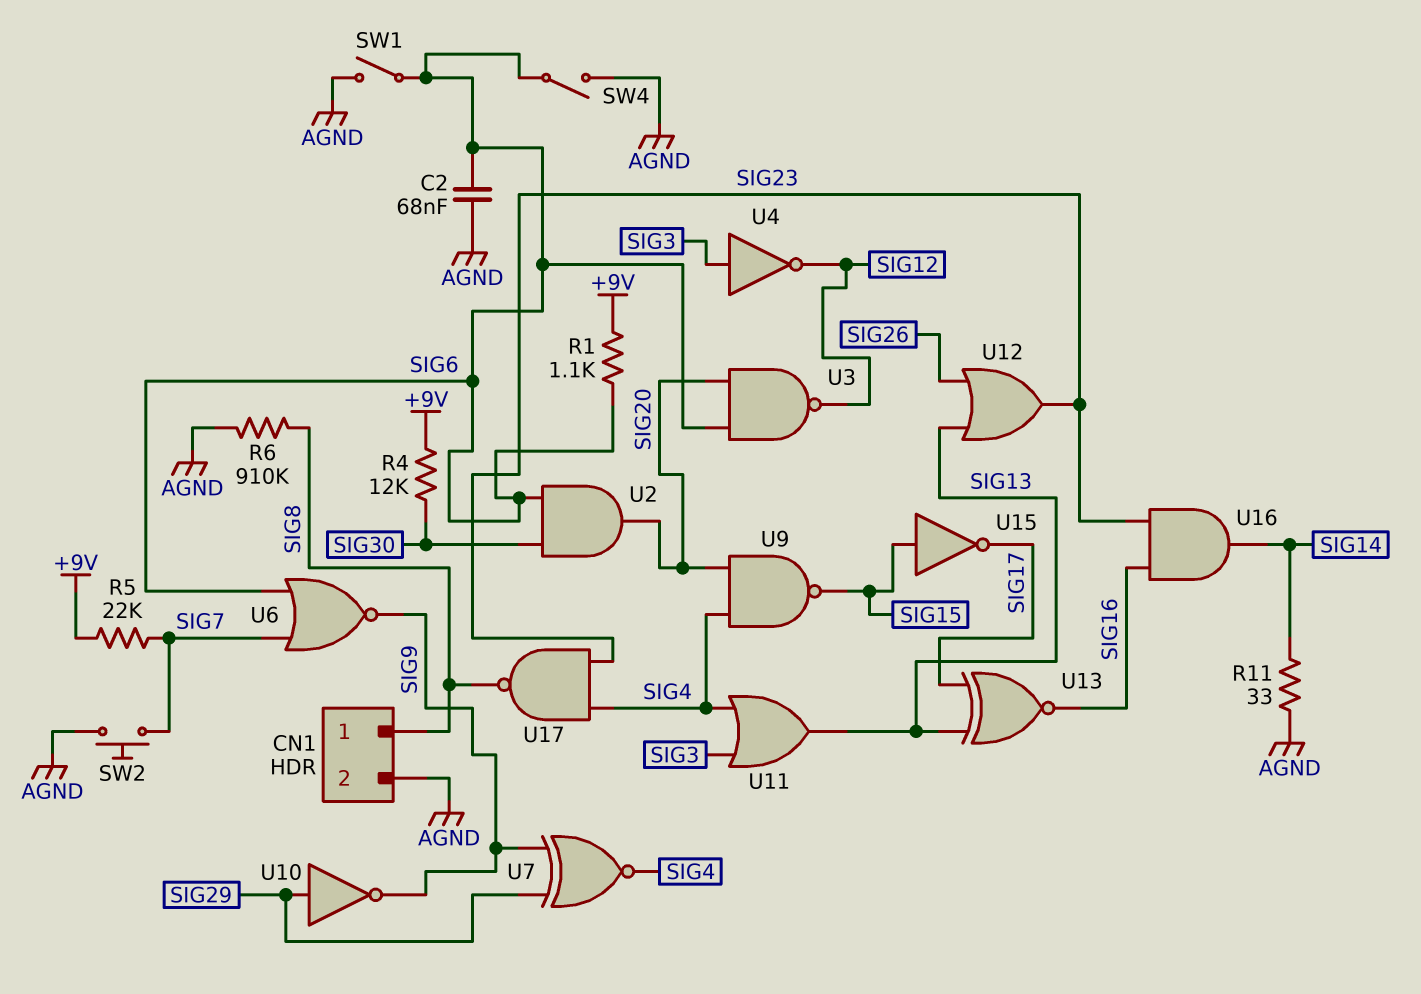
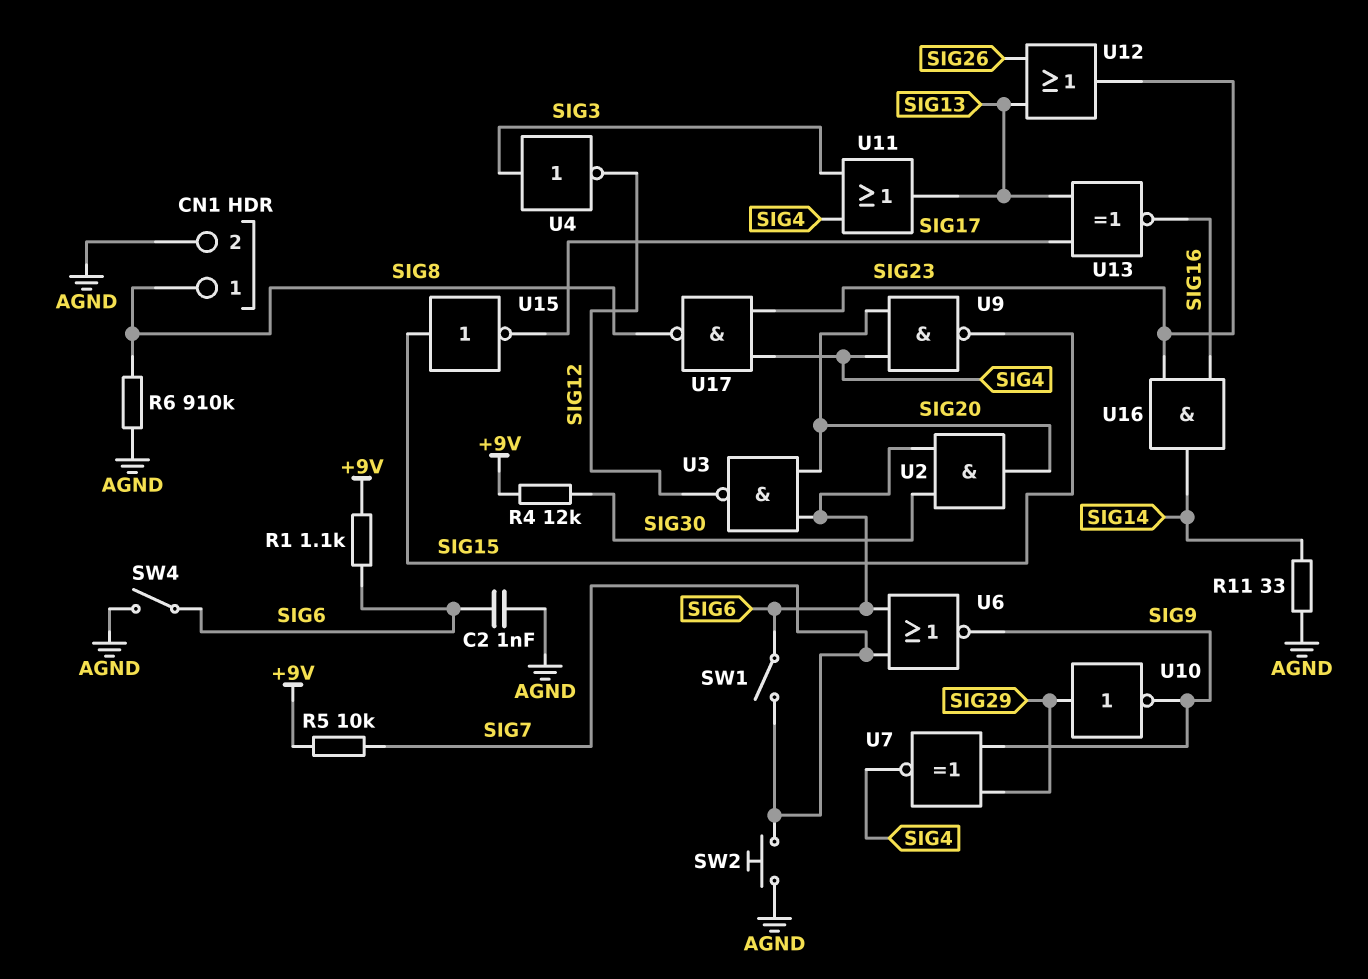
C2: 68nF (AGND, SIG6) -> 1nF (AGND, SIG6)
R5: 22k (+9V, SIG7) -> 10k (+9V, SIG7)
SW1: switch (AGND, SIG6) -> switch (SIG6, SIG7)

